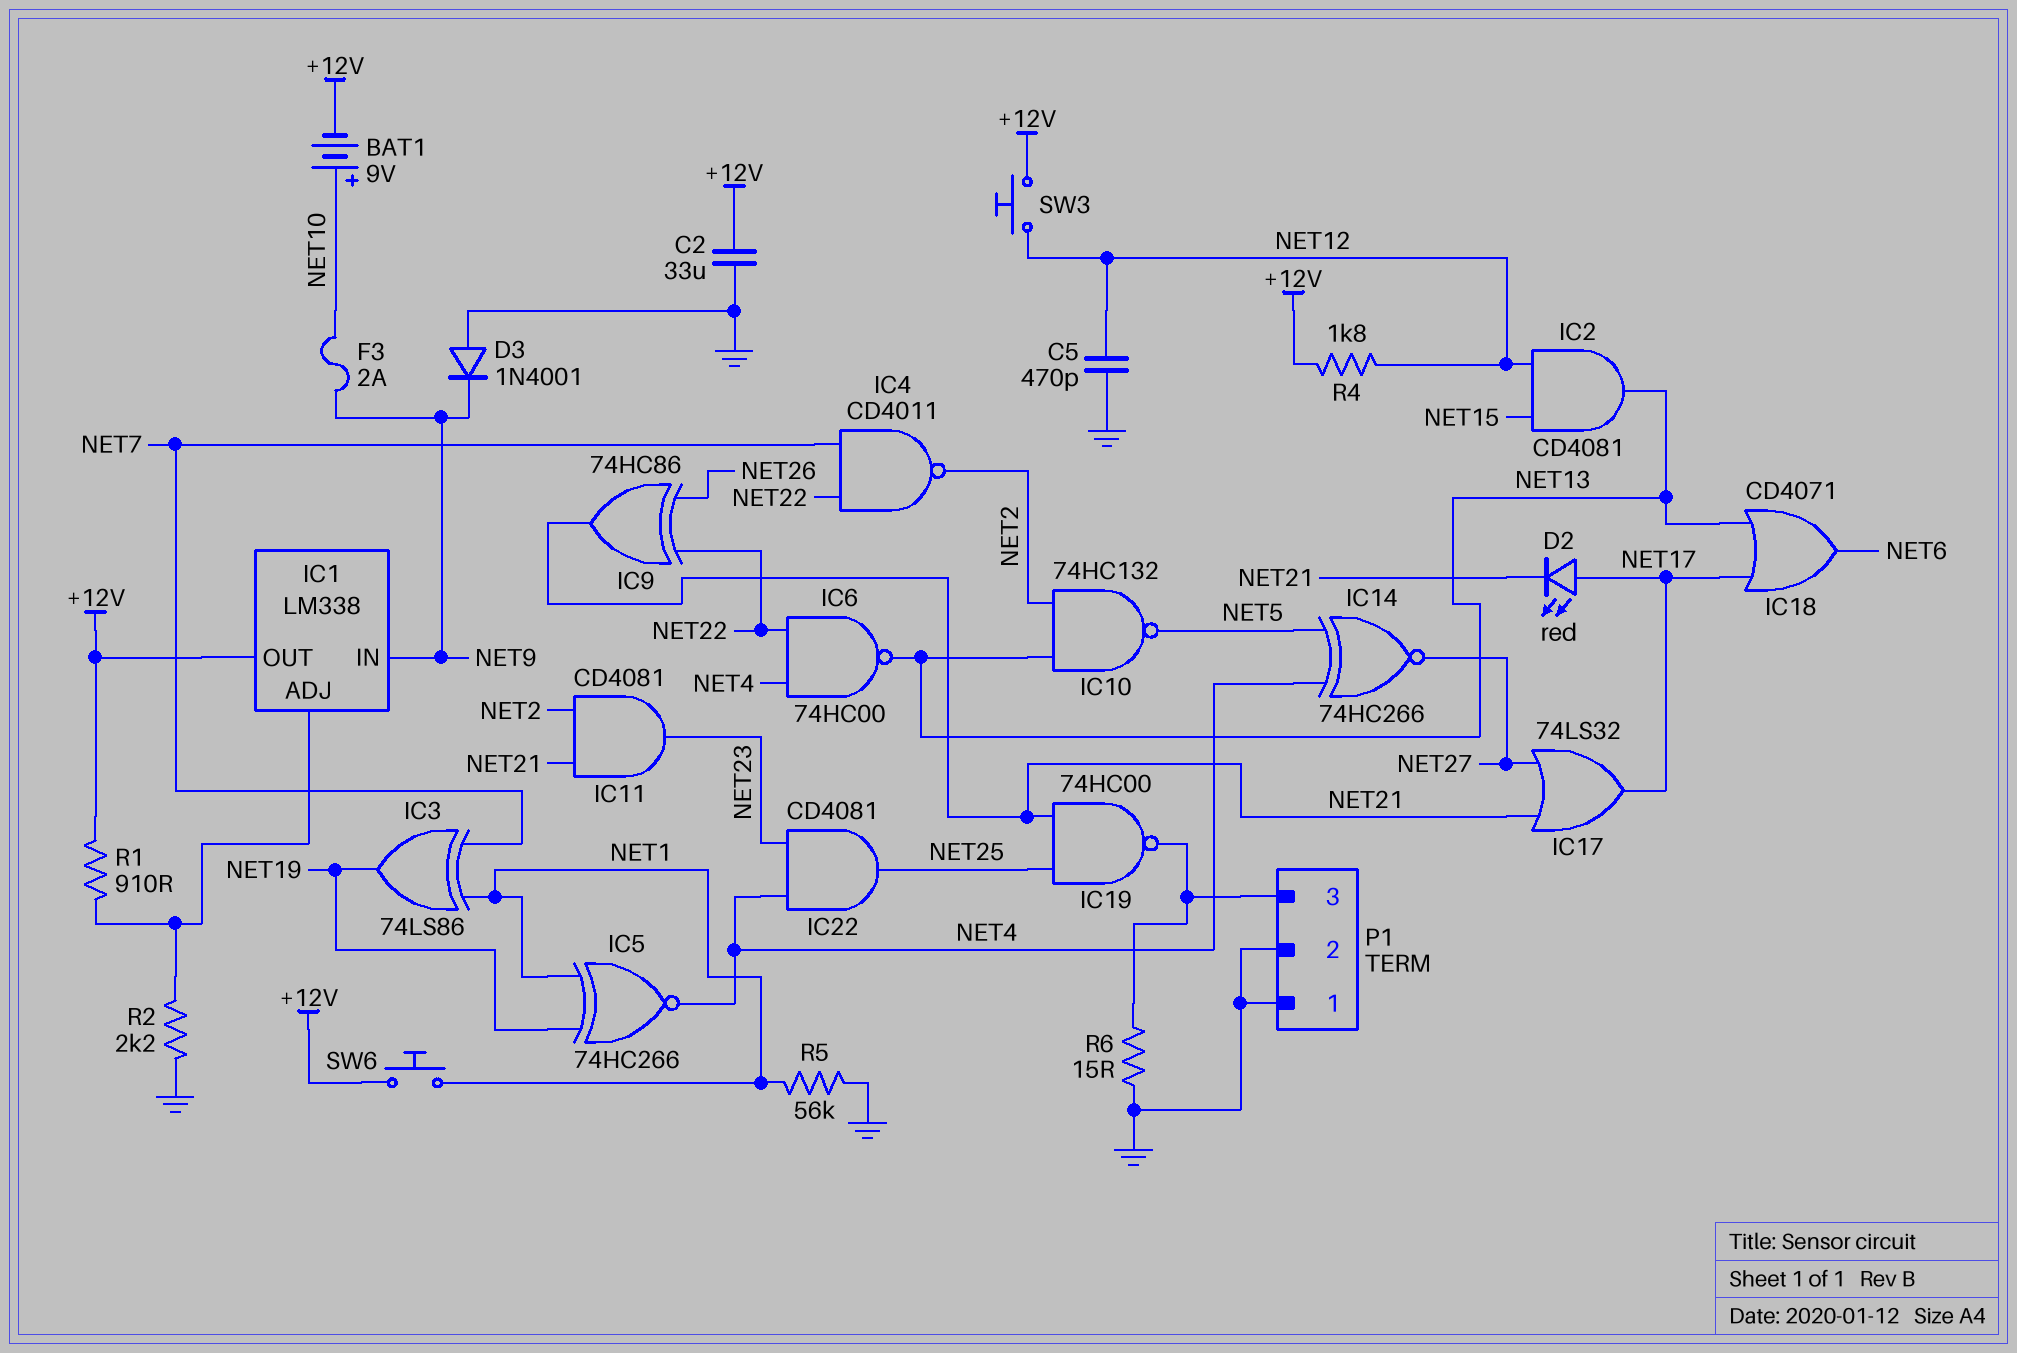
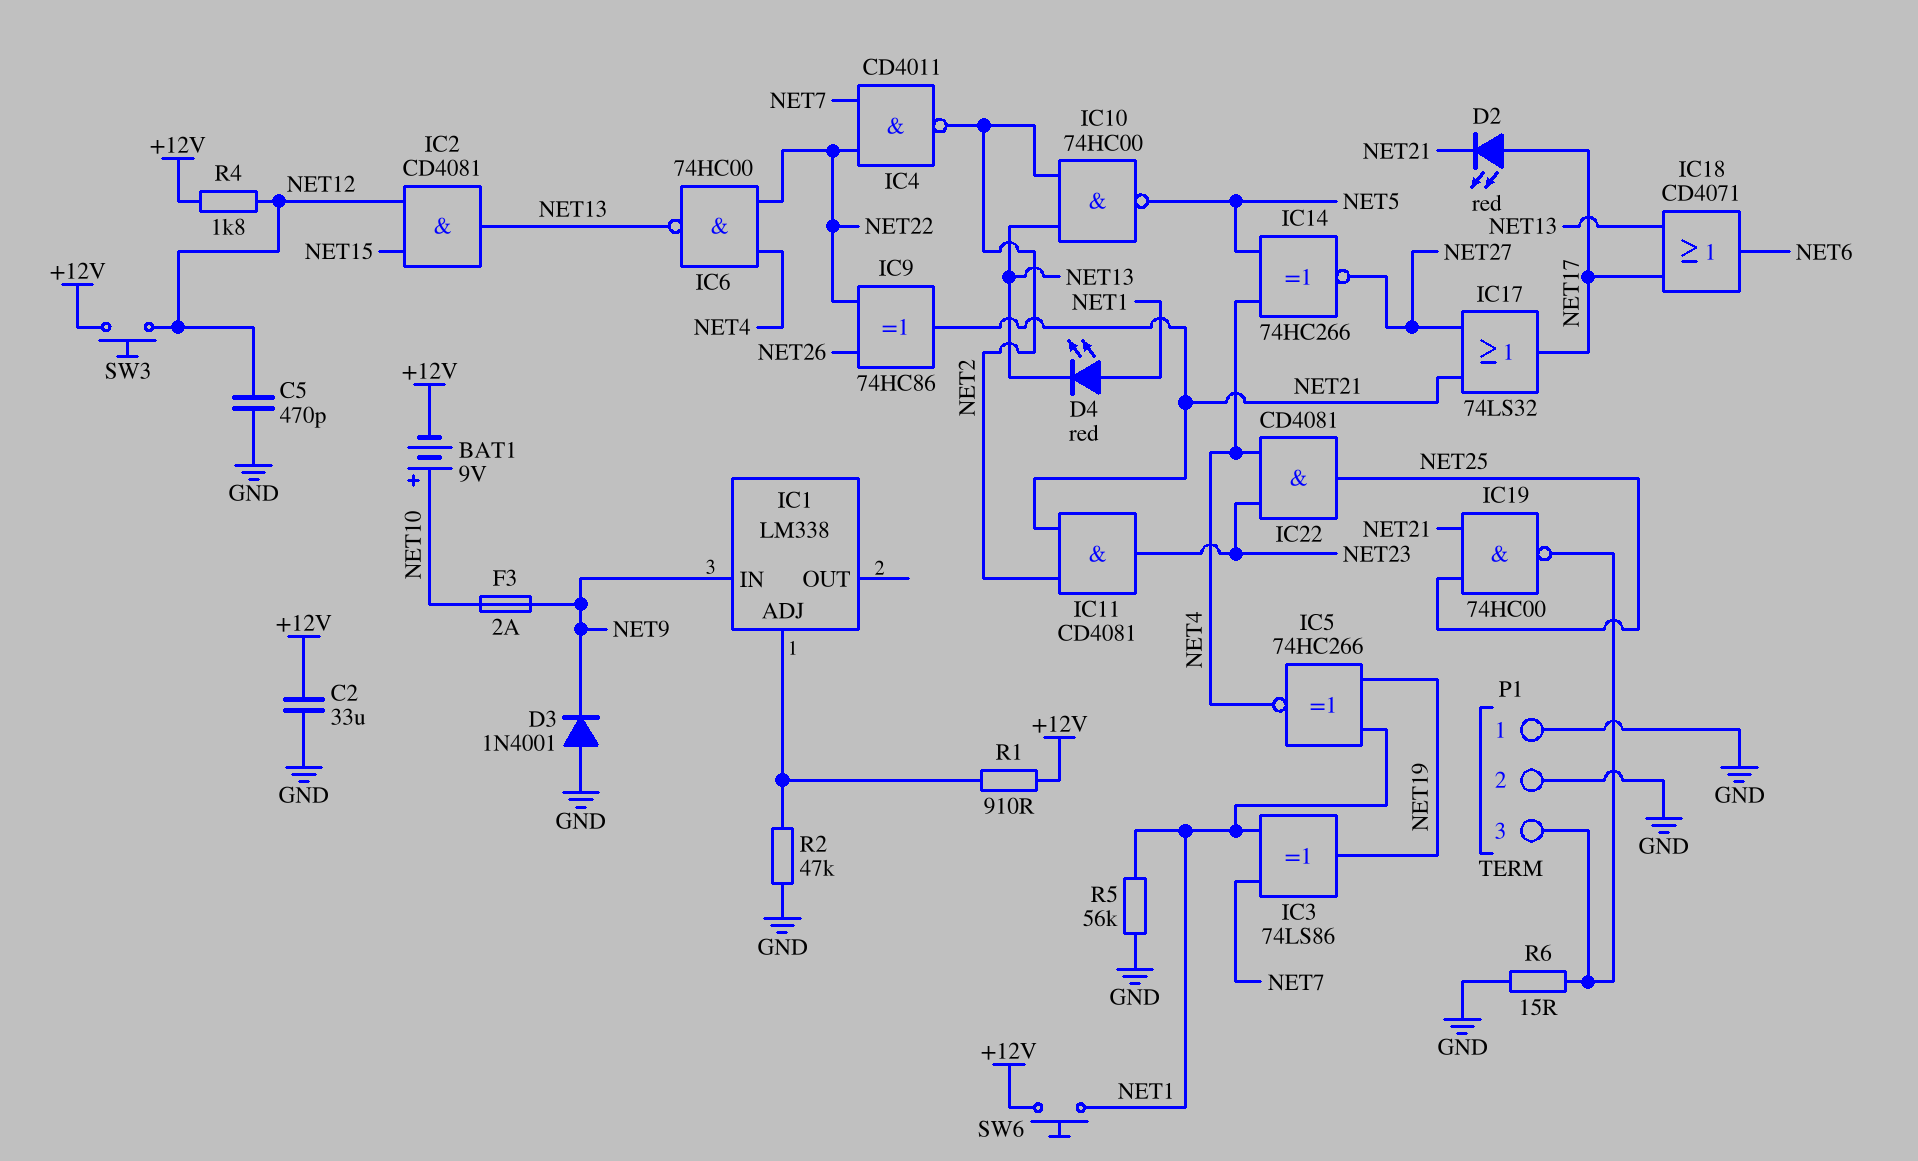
D4: none -> LED red (A NET1, K NET13)
IC1 pin OUT: +12V -> none
IC10: NAND 74HC132 (in NET2, in NET13, out NET5) -> NAND 74HC00 (in NET2, in NET13, out NET5)
R2: 2.2k (GND, IC1/ADJ) -> 47k (GND, IC1/ADJ)

